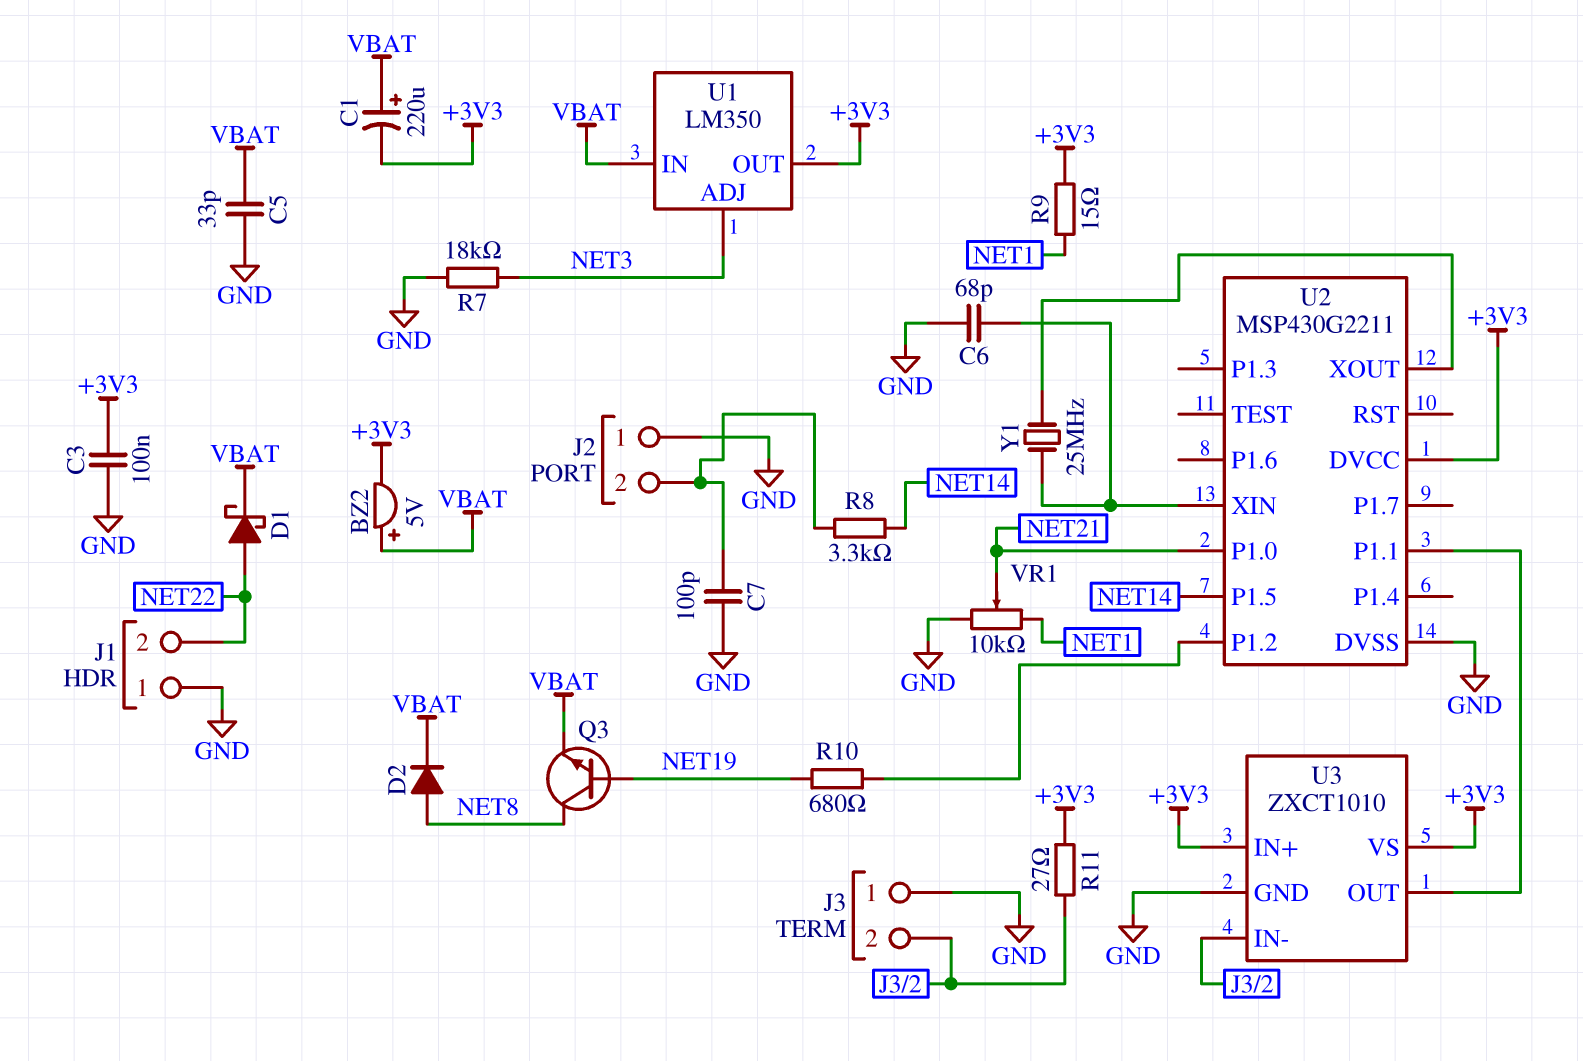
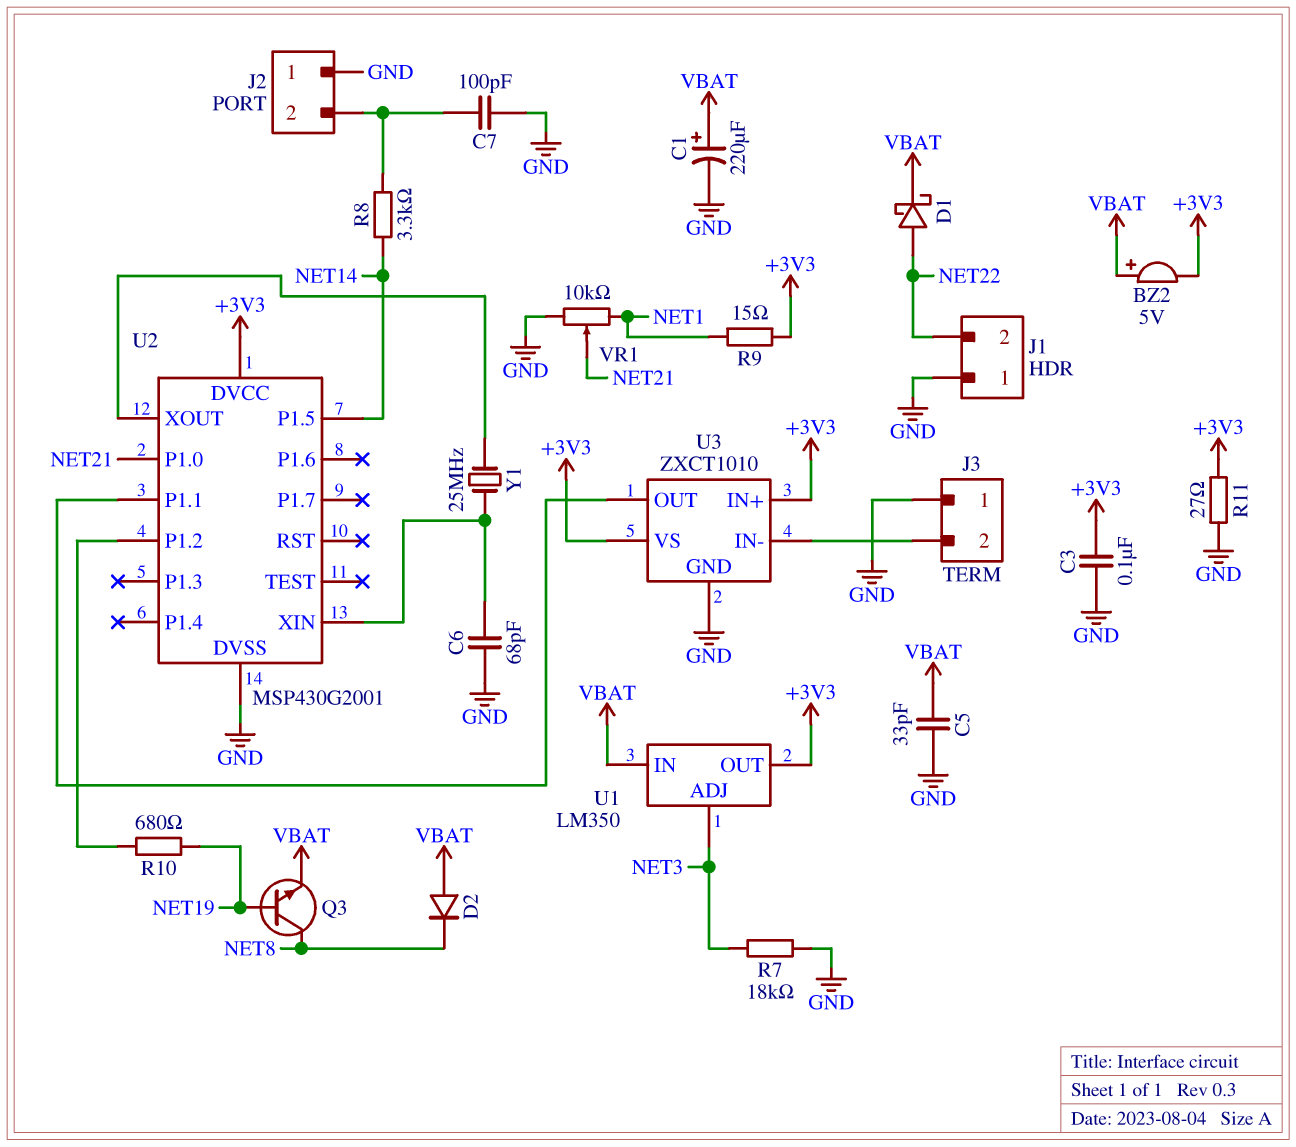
C1: 220uF (plus VBAT, minus +3V3) -> 220uF (plus VBAT, minus GND)
D2: diode (A NET8, K VBAT) -> diode (A VBAT, K NET8)
R11: 27 (+3V3, J3/2) -> 27 (+3V3, GND)
U2: MSP430G2211 -> MSP430G2001

